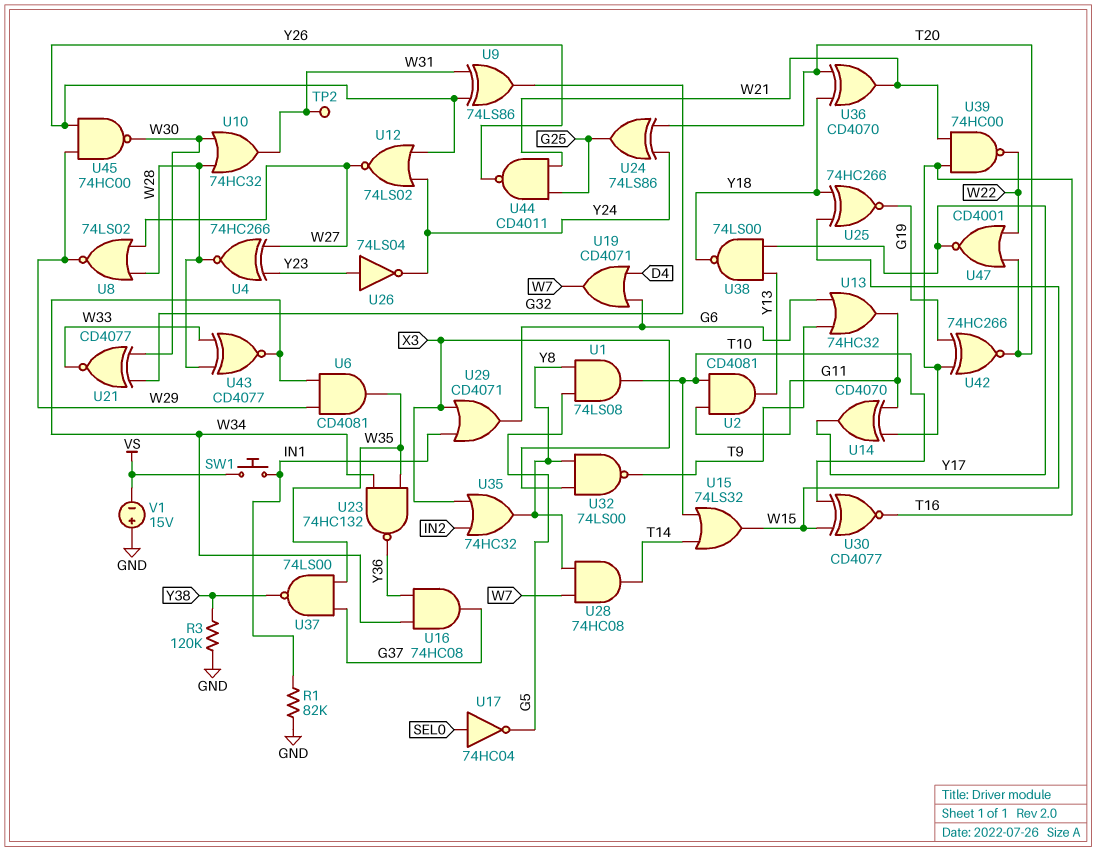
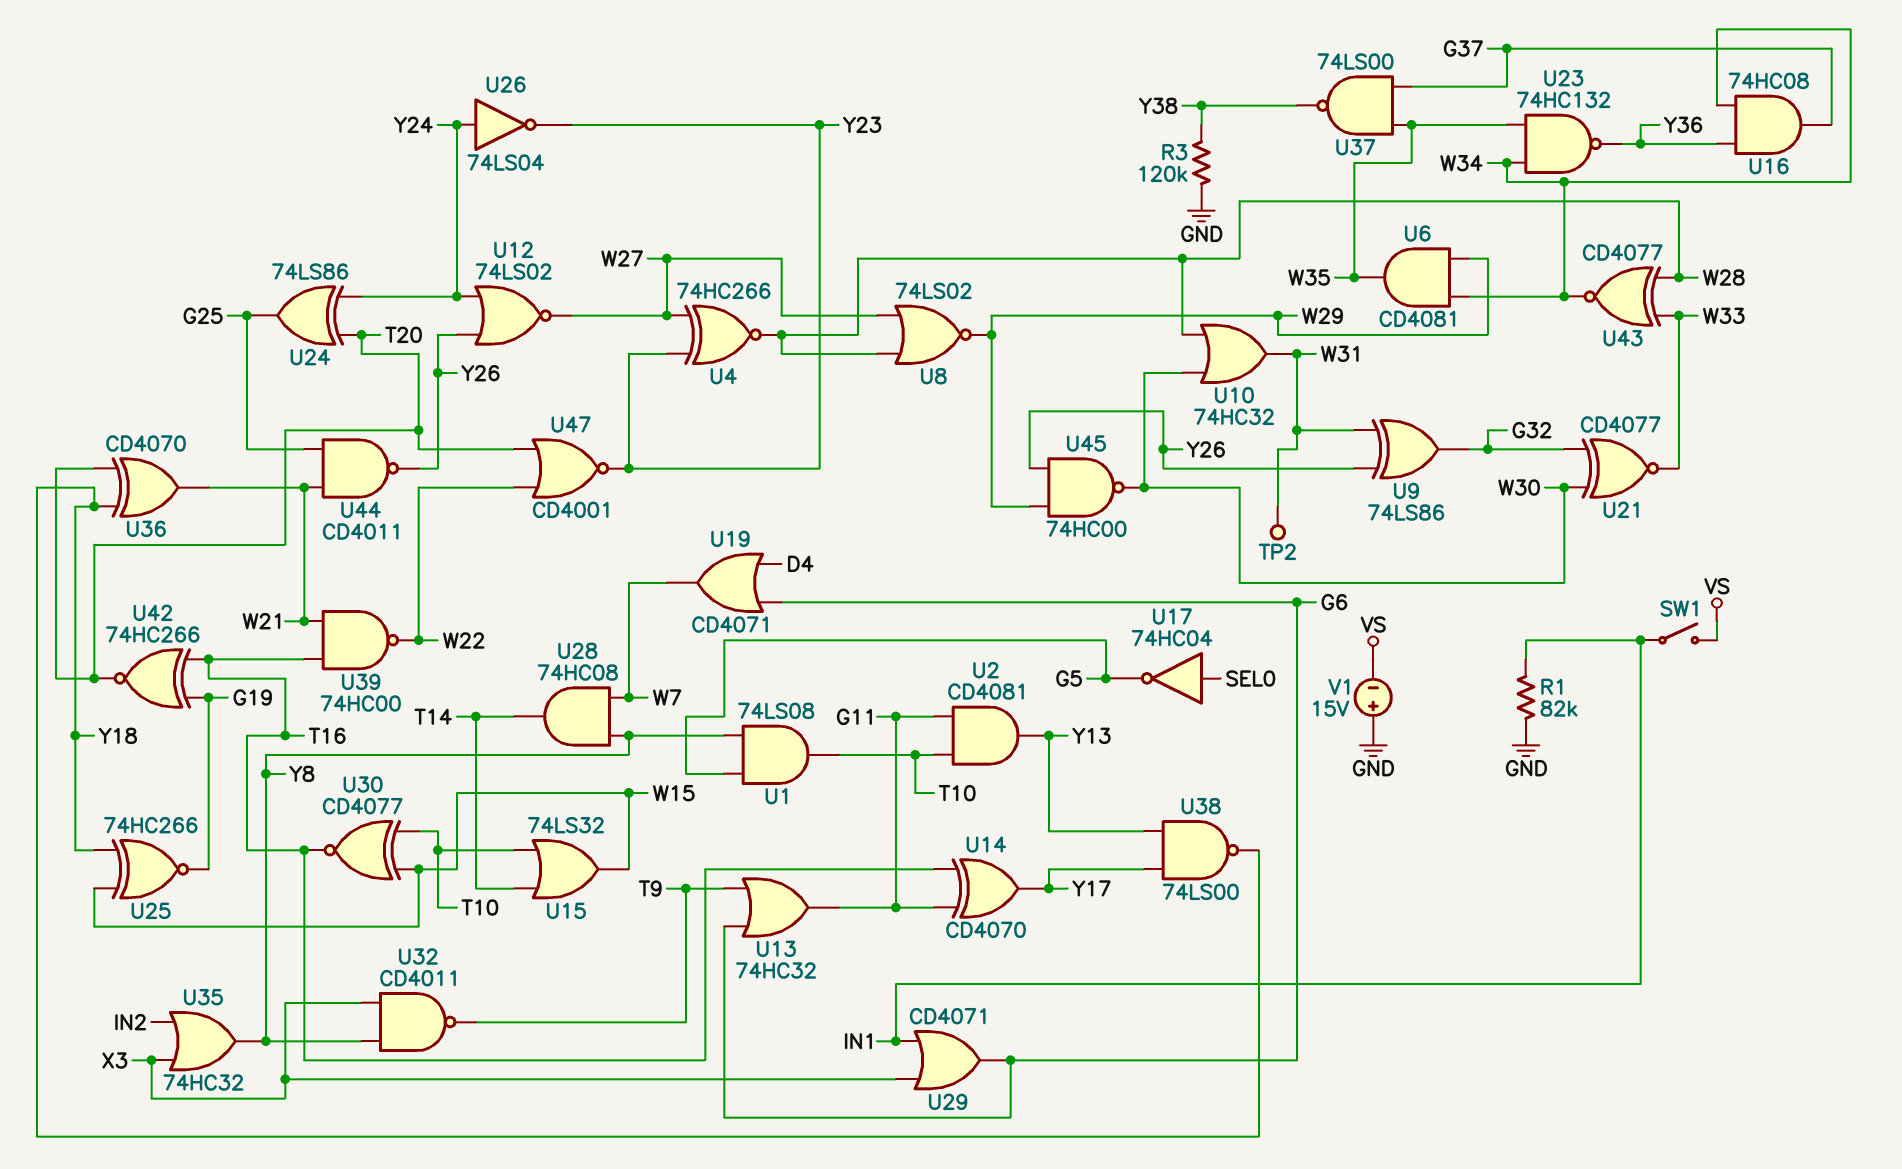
SW1: button (IN1, VS) -> switch (IN1, VS)
U26: NOT 74LS04 (in Y23, out Y24) -> NOT 74LS04 (in Y24, out Y23)
U32: NAND 74LS00 (in X3, in Y8, out T9) -> NAND CD4011 (in X3, in Y8, out T9)
U47: NOR CD4001 (in T20, in W22, out Y17) -> NOR CD4001 (in T20, in W22, out Y23)

